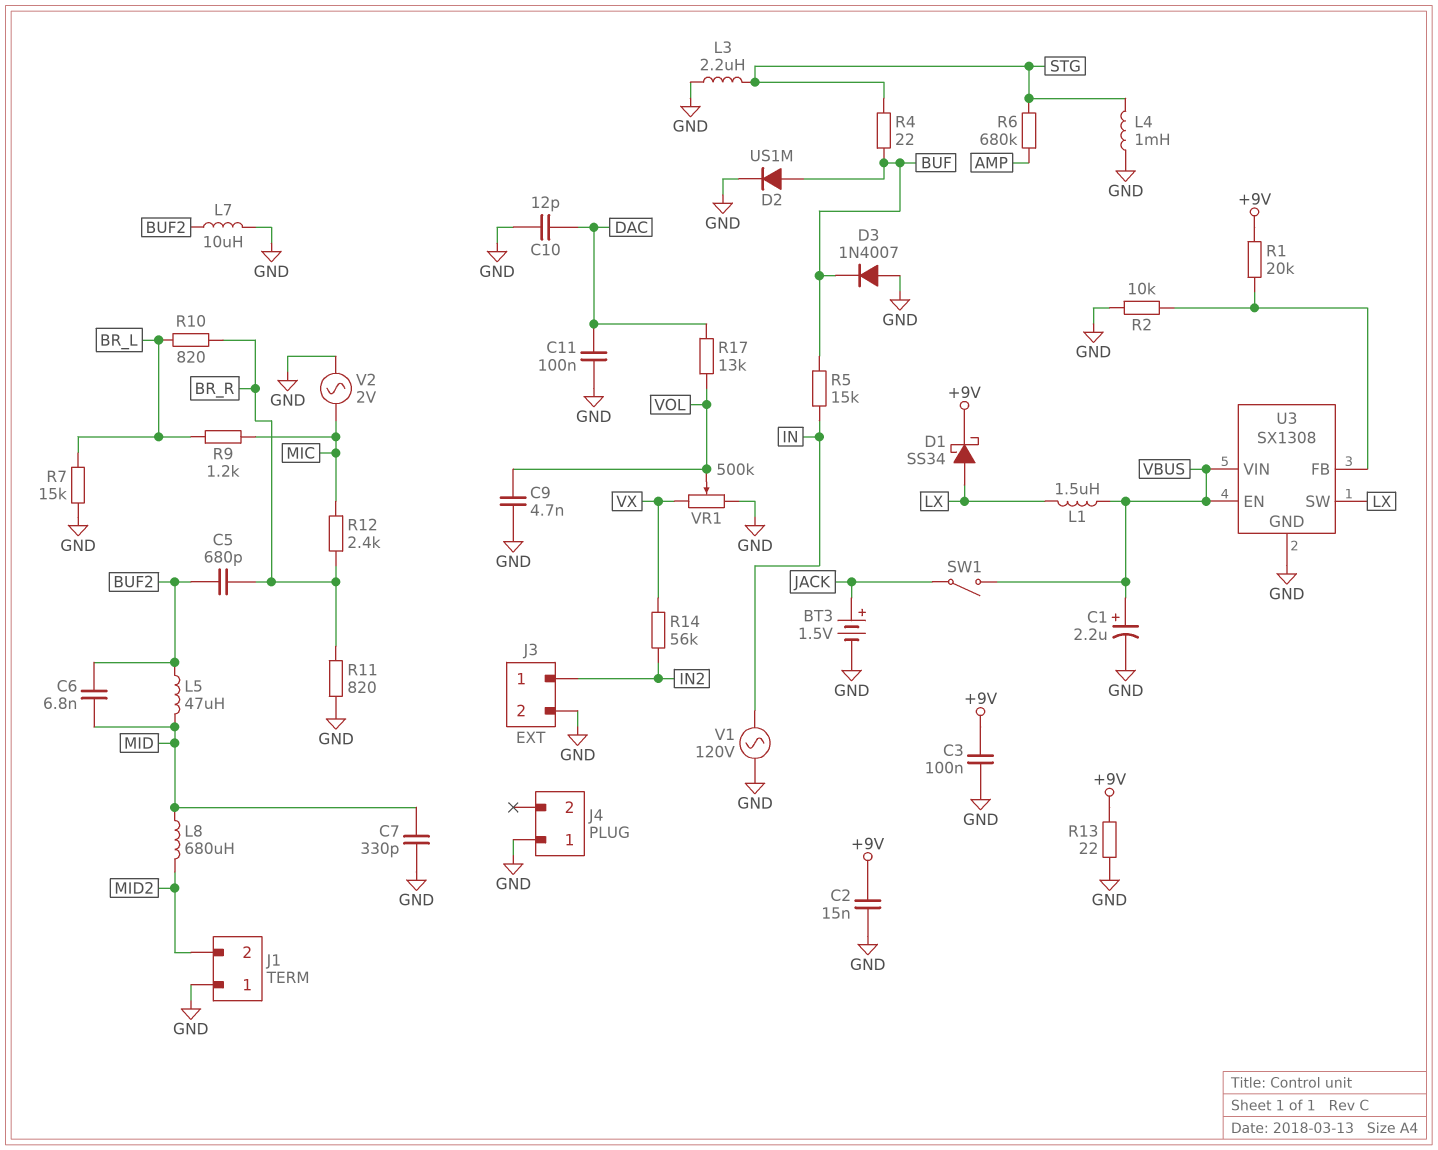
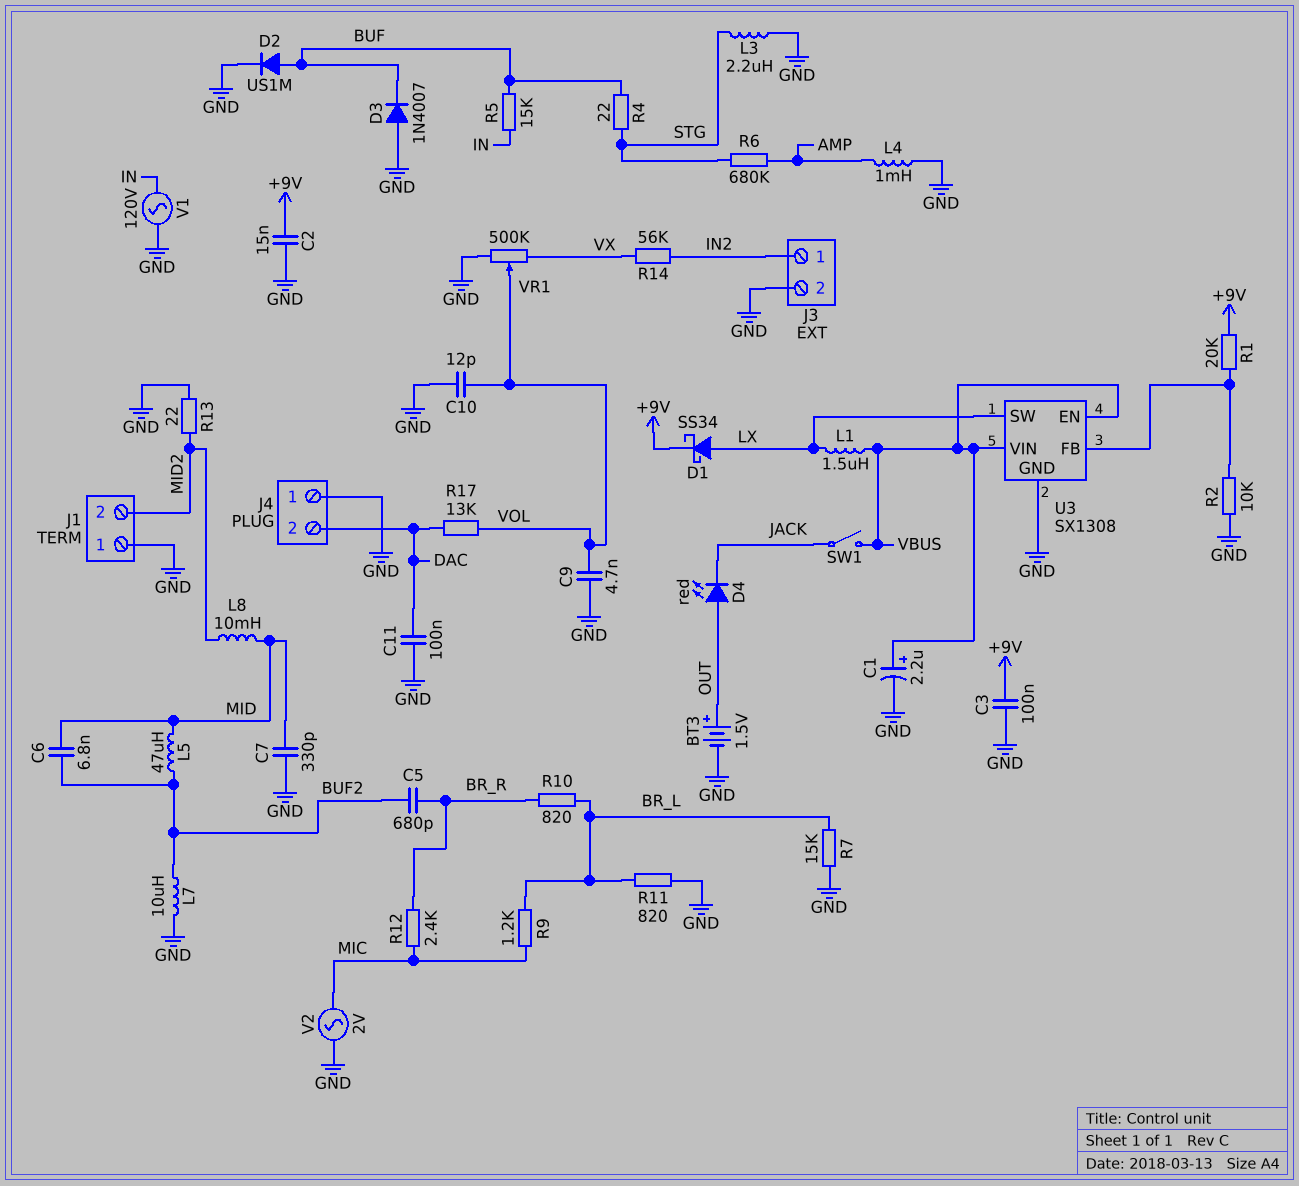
BT3: 1.5V (plus JACK, minus GND) -> 1.5V (plus OUT, minus GND)
C10: 12pF (DAC, GND) -> 12pF (GND, VOL)
D4: none -> LED red (A OUT, K JACK)
J4 pin 2: none -> DAC
L4: 1mH (GND, STG) -> 1mH (AMP, GND)
L8: 680uH (MID, MID2) -> 10mH (MID, MID2)
R11: 820 (BR_R, GND) -> 820 (BR_L, GND)
R13: 22 (+9V, GND) -> 22 (GND, MID2)

